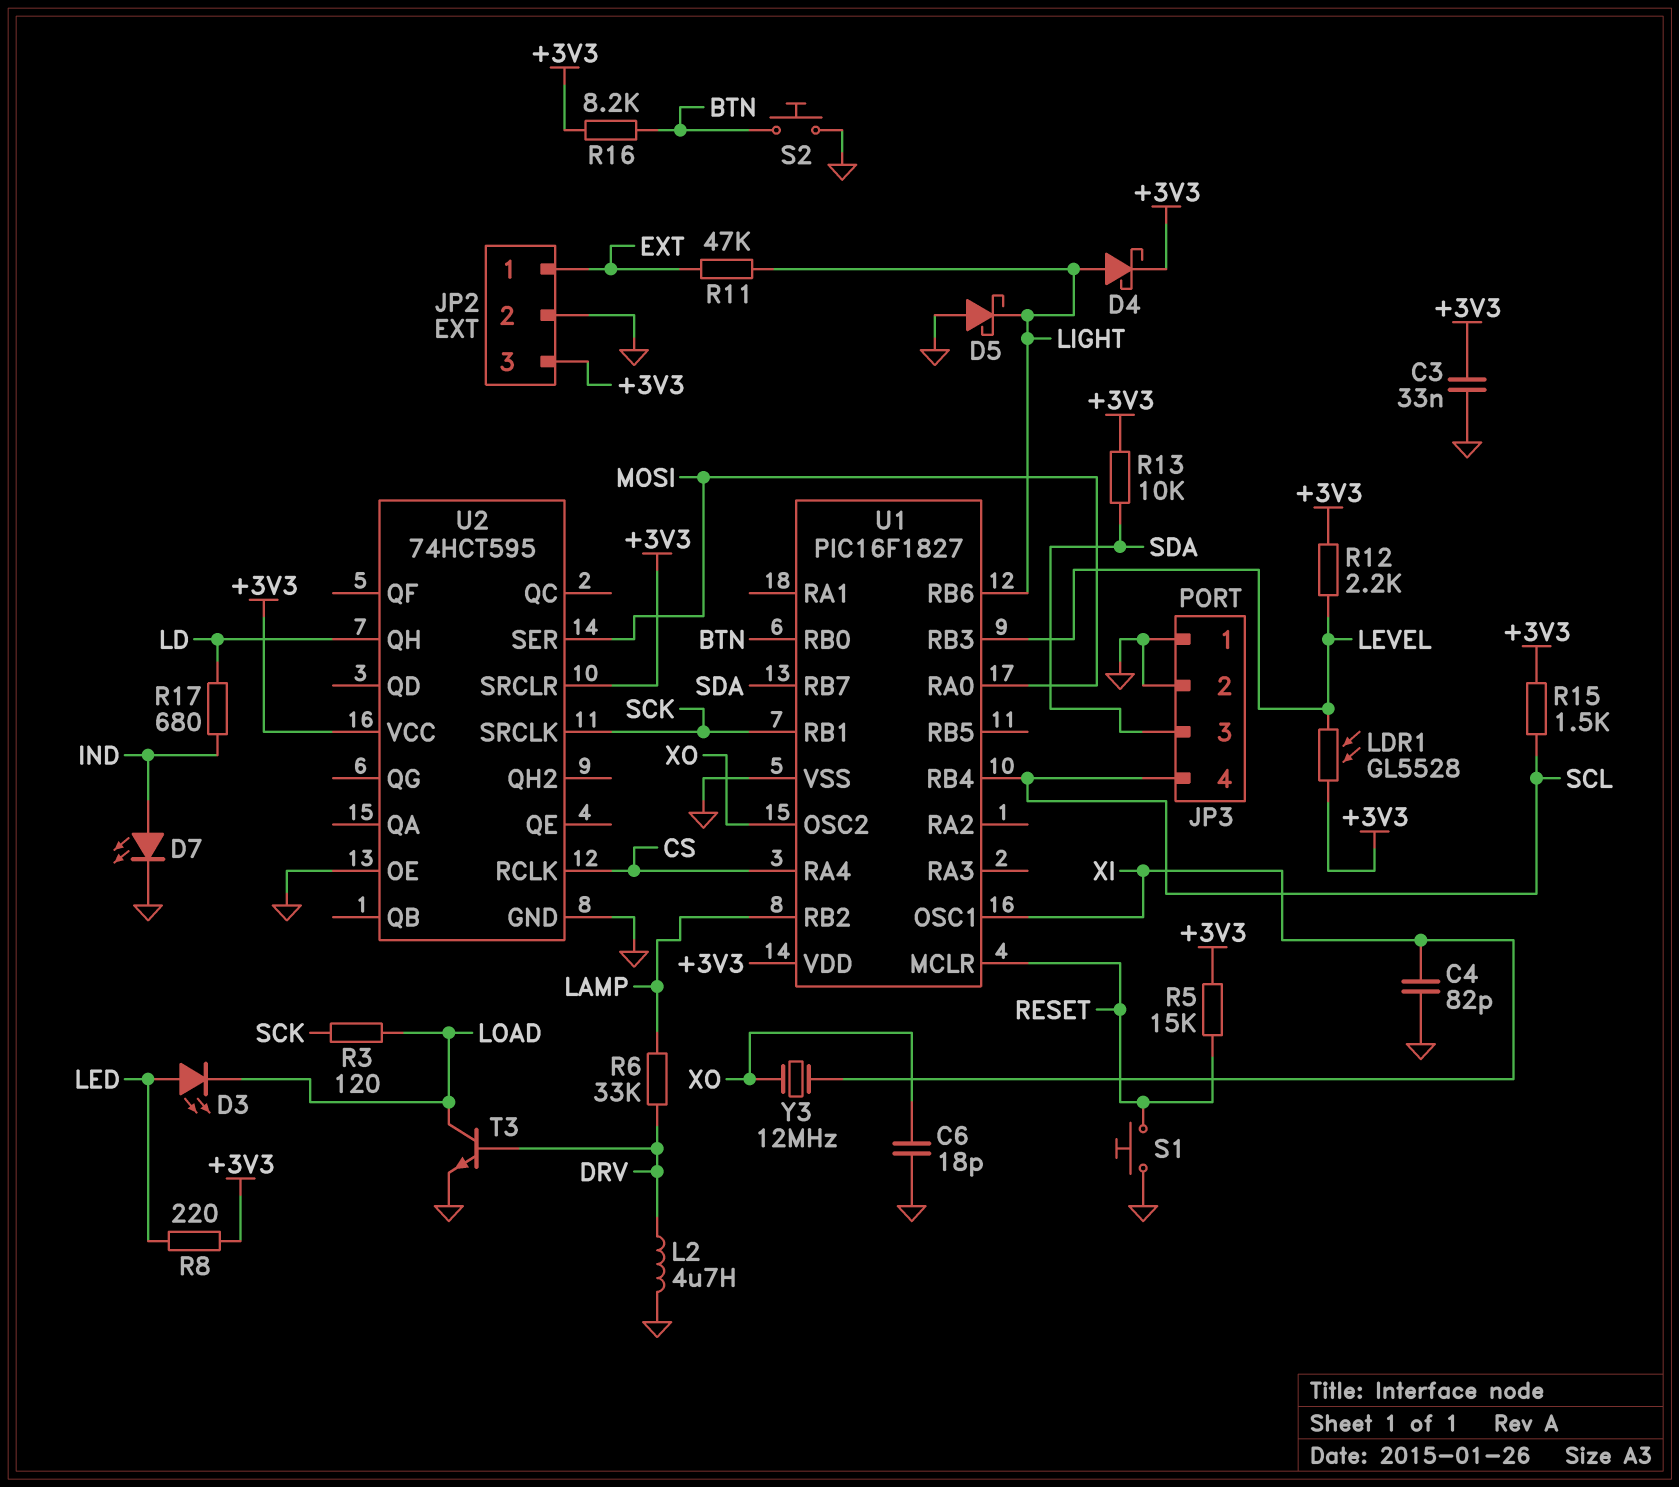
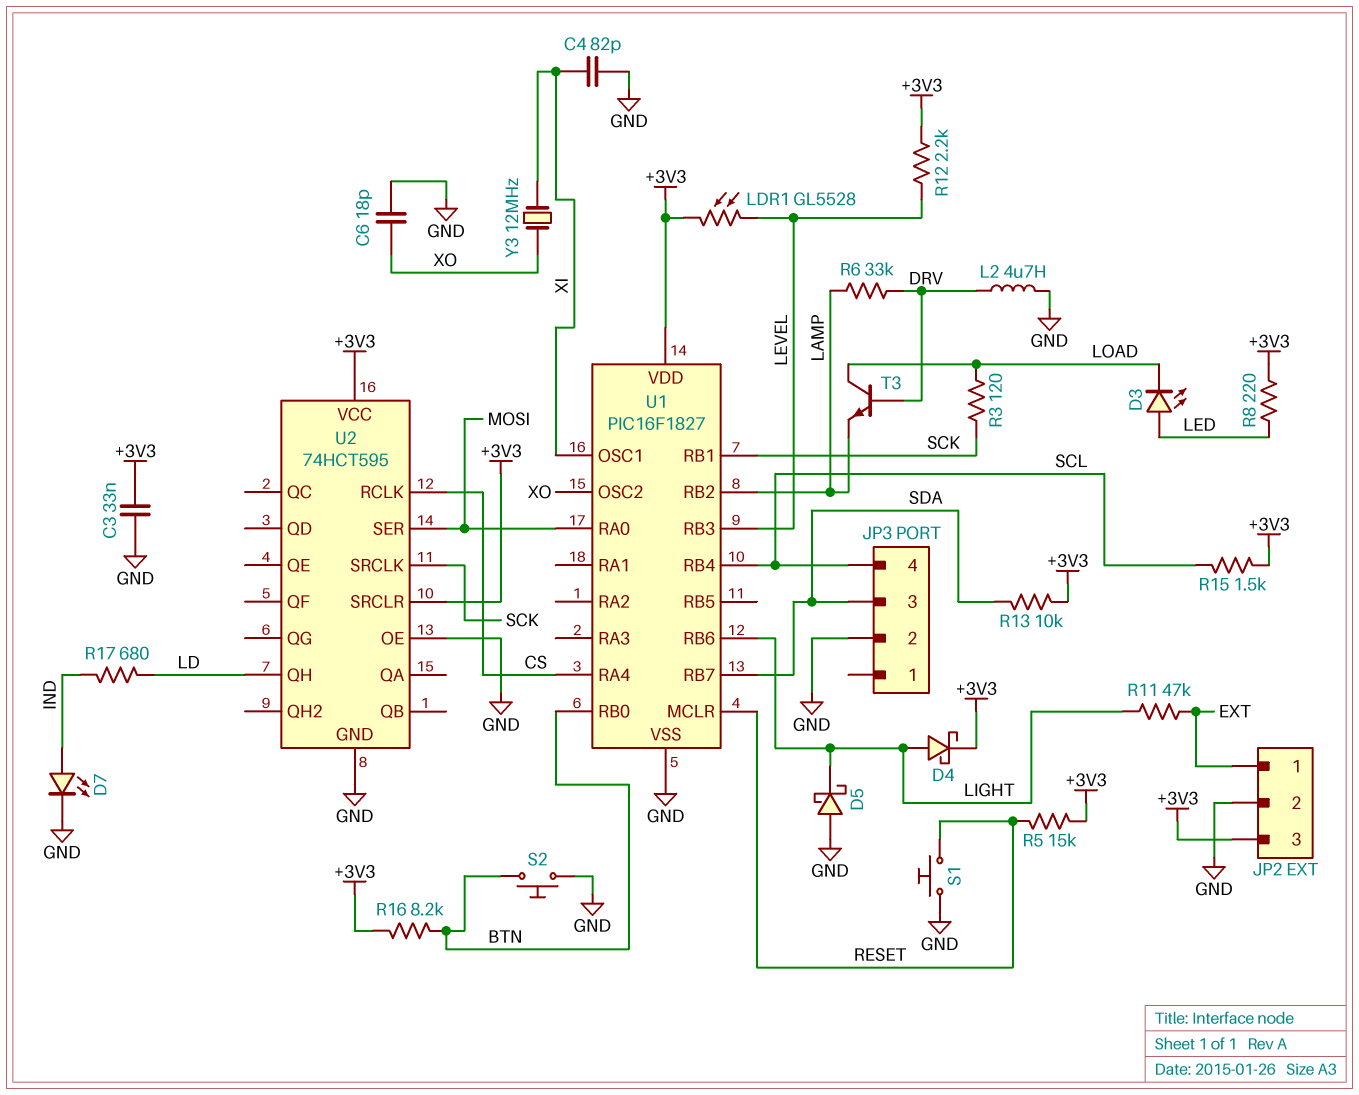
JP3 pin 1: GND -> none
T3: NPN (B DRV, C LOAD, E GND) -> NPN (B DRV, C LOAD, E LAMP)

